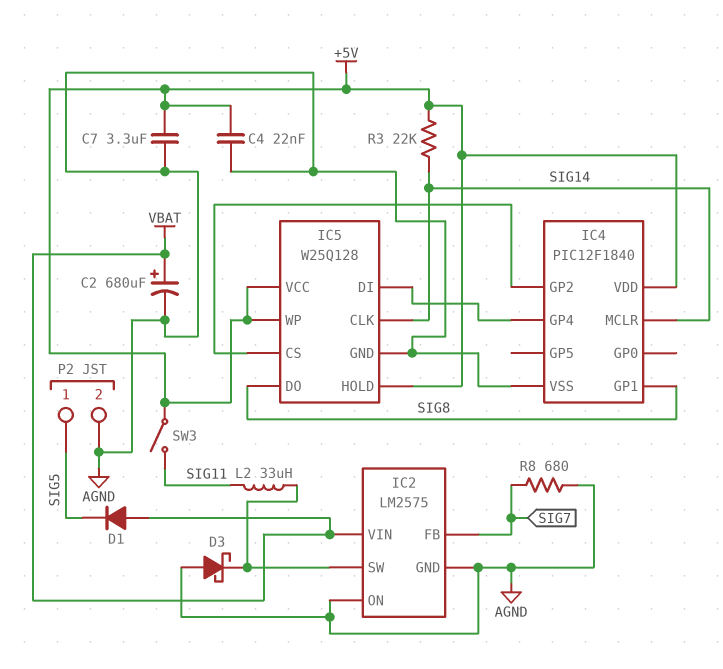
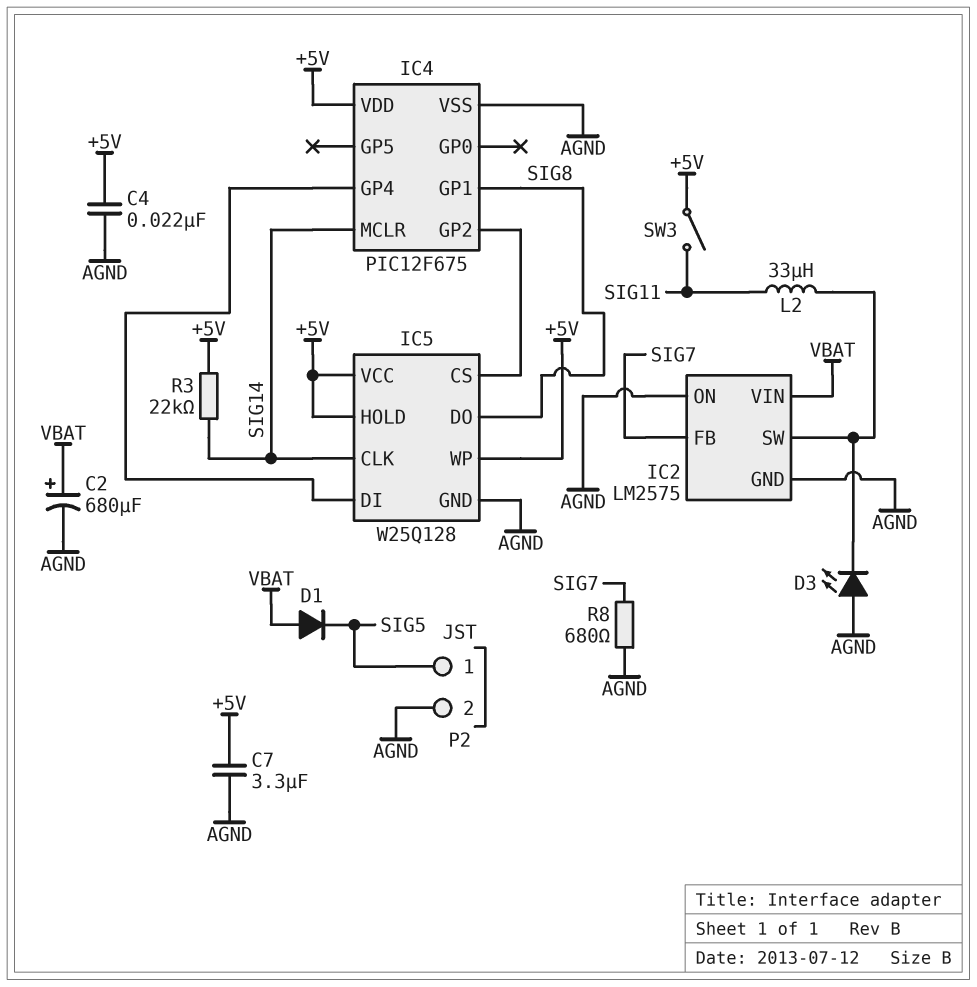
D3: schottky (A AGND, K IC2/SW) -> LED (A AGND, K IC2/SW)
IC4: PIC12F1840 -> PIC12F675

